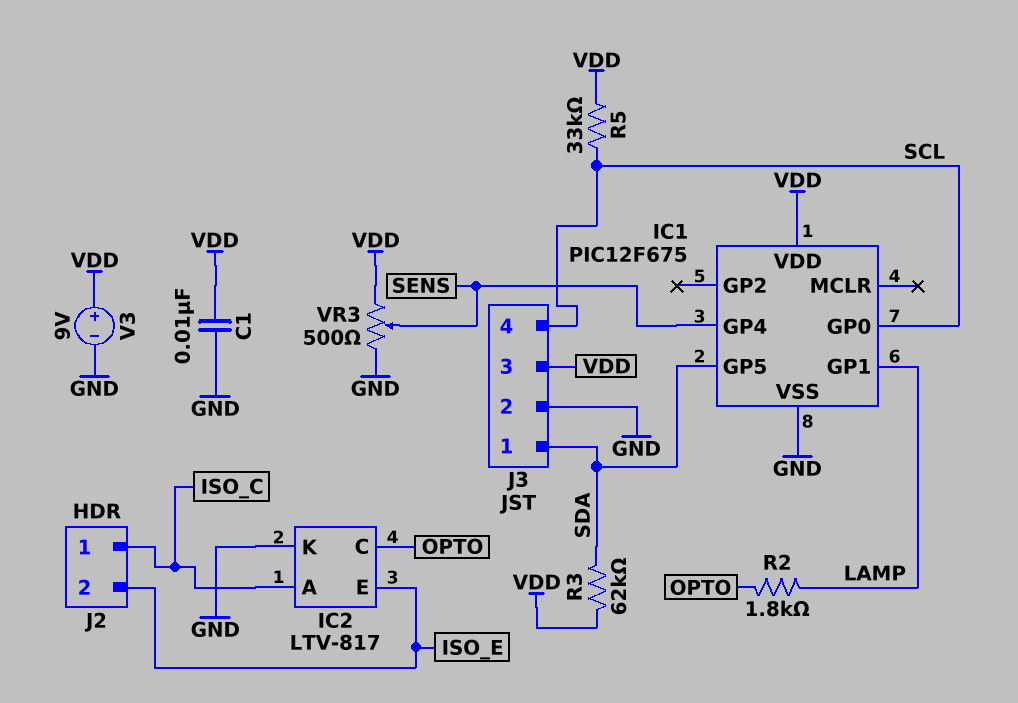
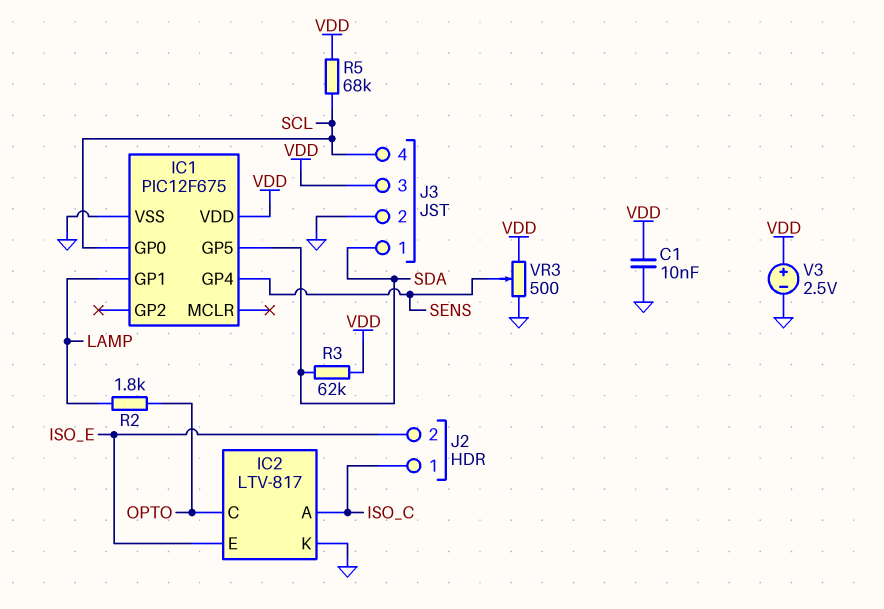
R5: 33k (SCL, VDD) -> 68k (SCL, VDD)
V3: 9V (plus VDD, minus GND) -> 2.5V (plus VDD, minus GND)

